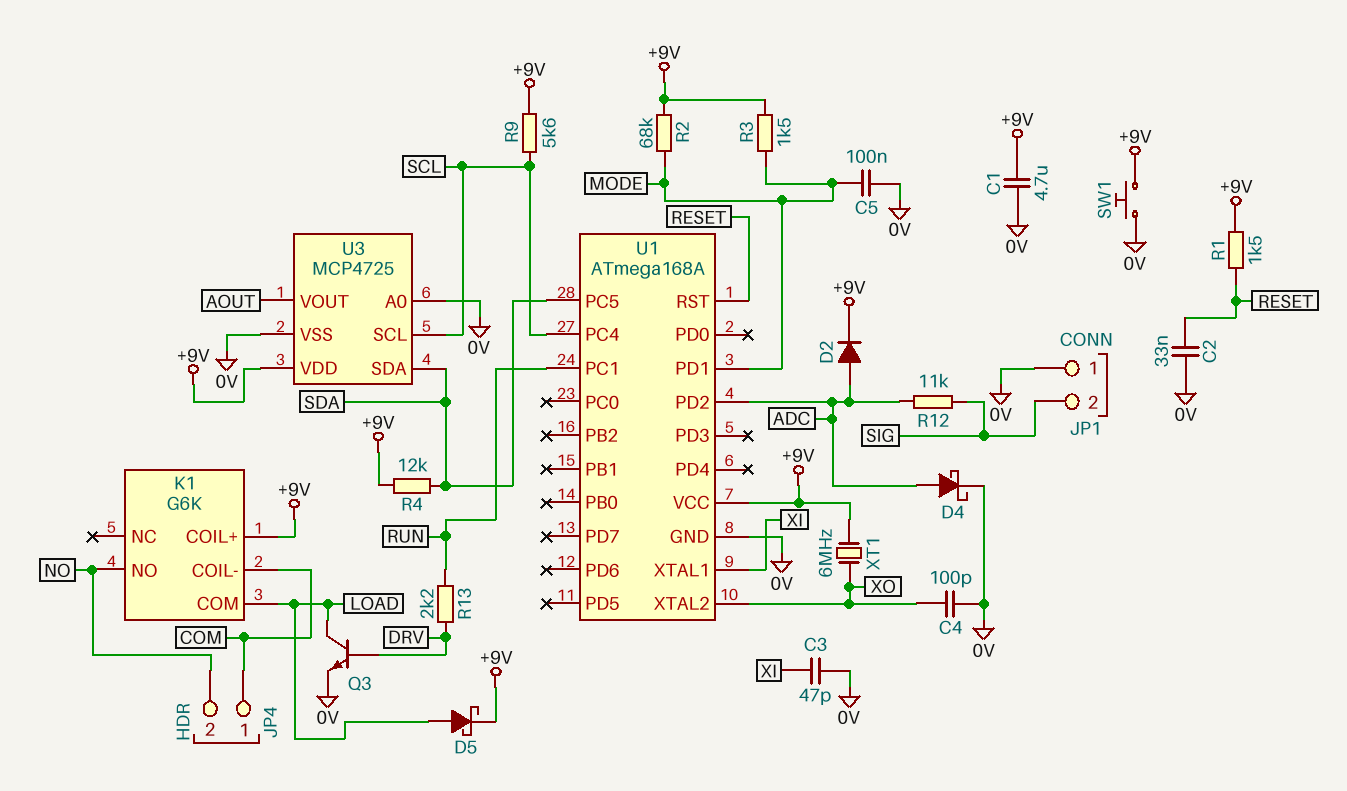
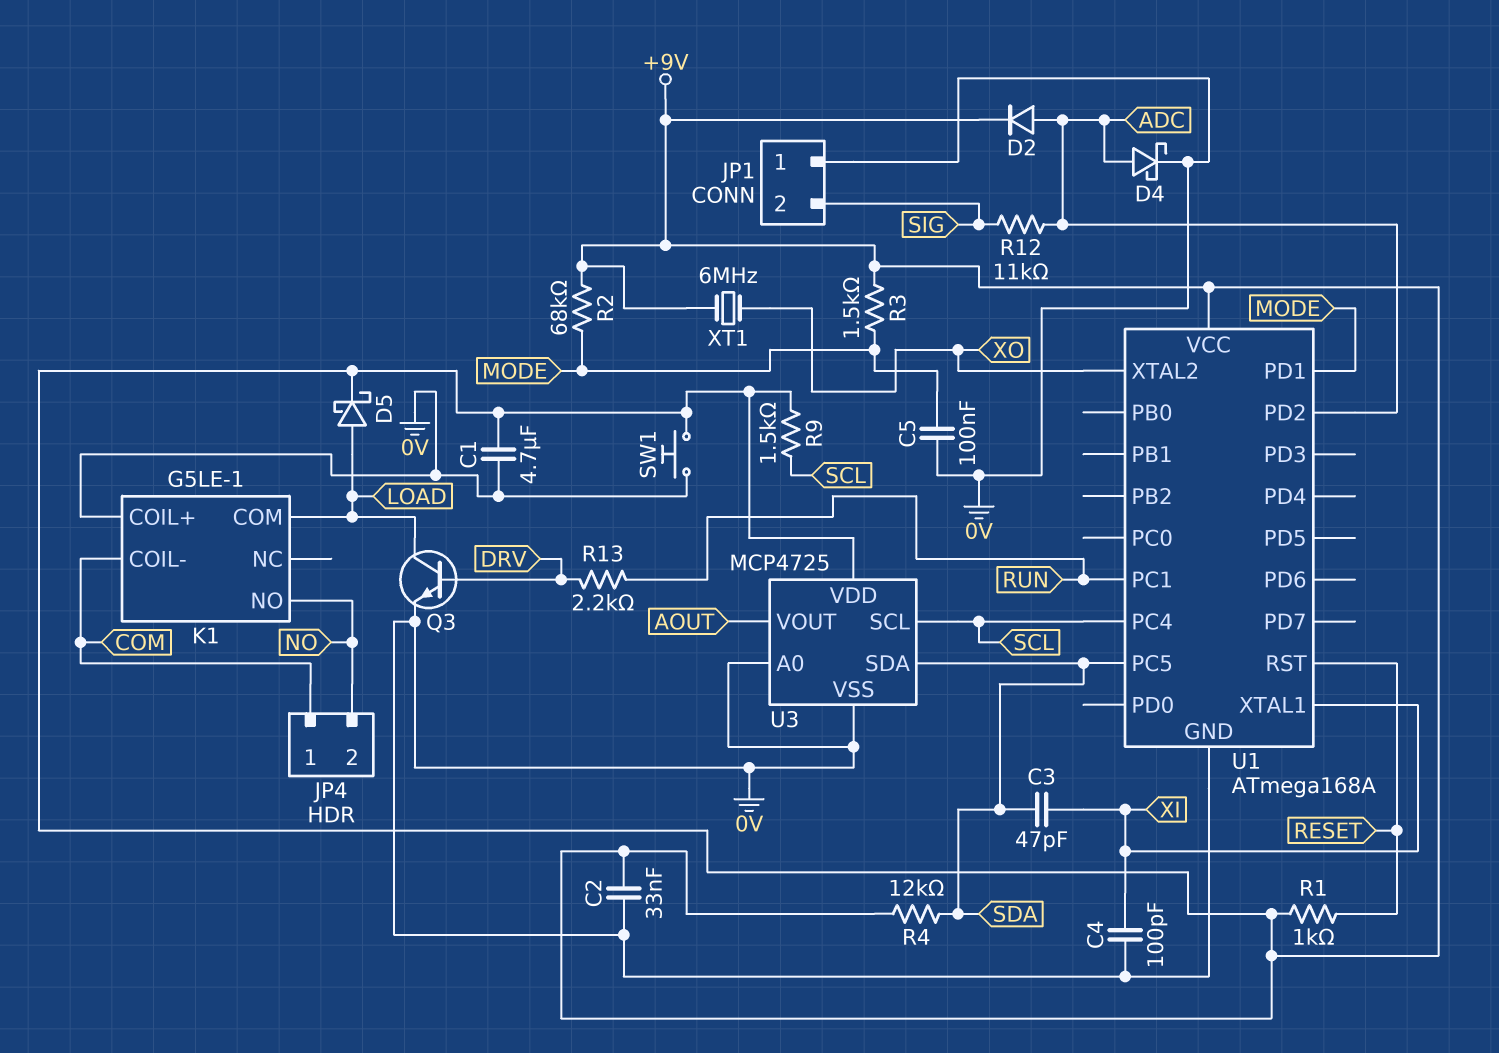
C2: 33nF (0V, RESET) -> 33nF (+9V, 0V)
C3: 47pF (0V, XI) -> 47pF (SDA, XI)
C4: 100pF (0V, XO) -> 100pF (0V, XI)
K1: G6K -> G5LE-1
K1 pin COIL+: +9V -> 0V
R1: 1.5k (+9V, RESET) -> 1k (+9V, RESET)
R9: 5.6k (+9V, SCL) -> 1.5k (+9V, SCL)

